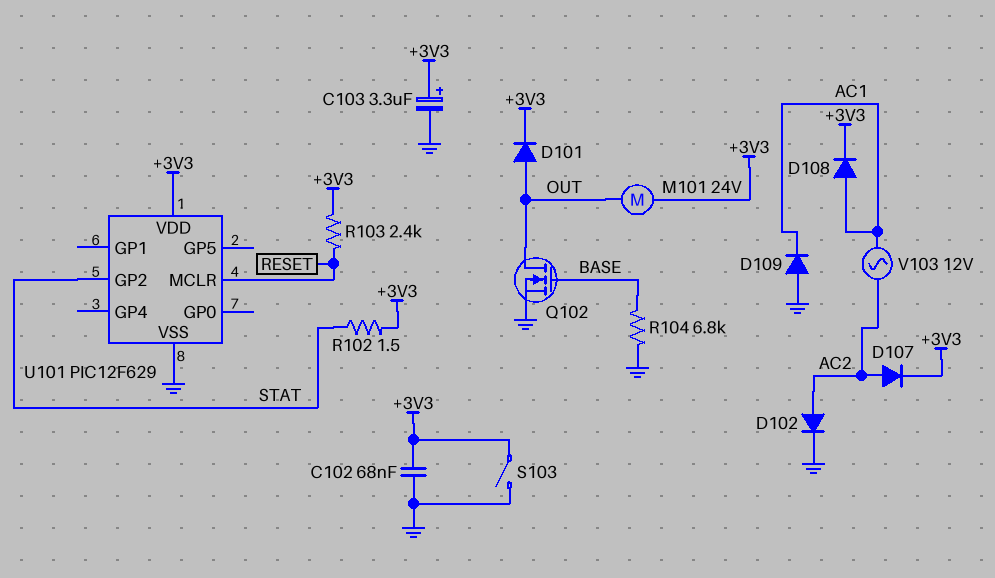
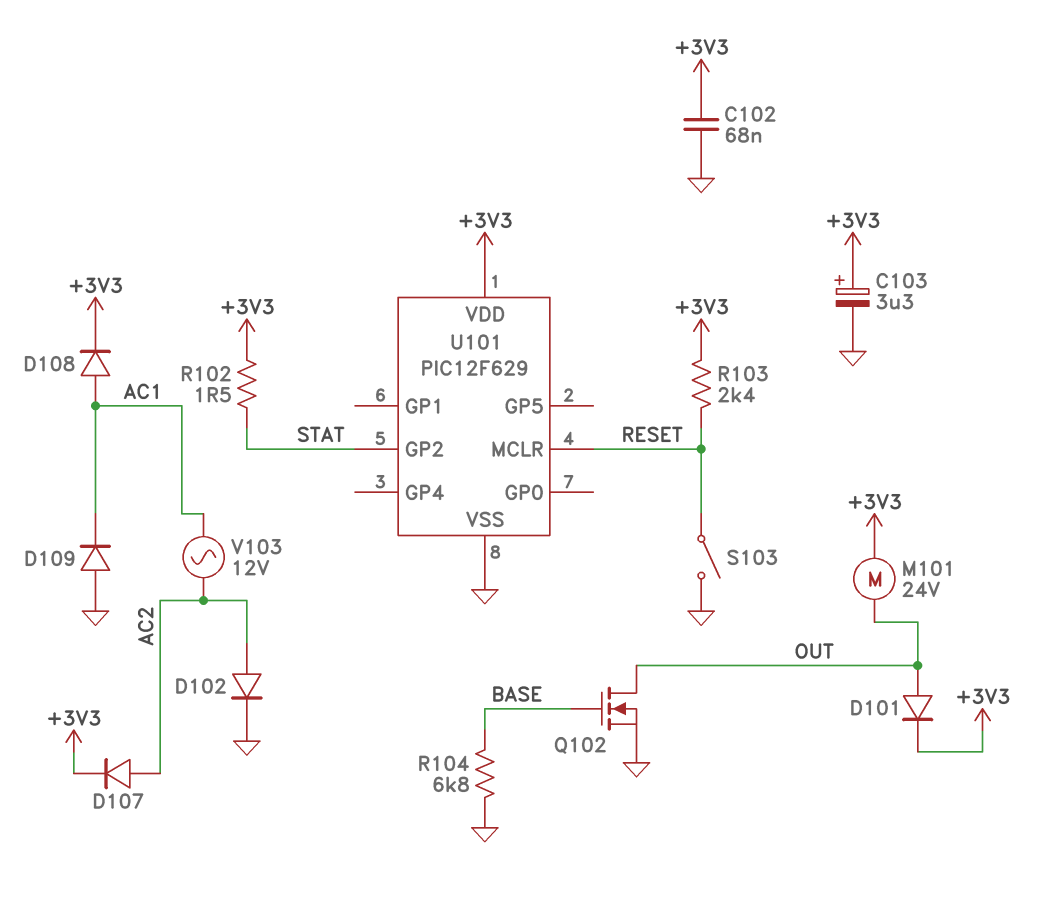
S103: switch (+3V3, GND) -> switch (GND, RESET)

